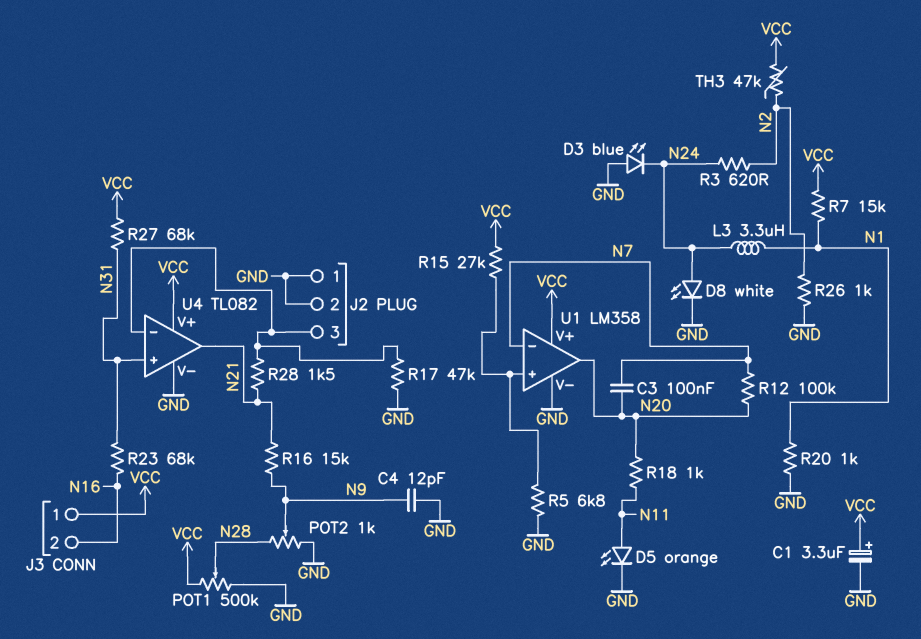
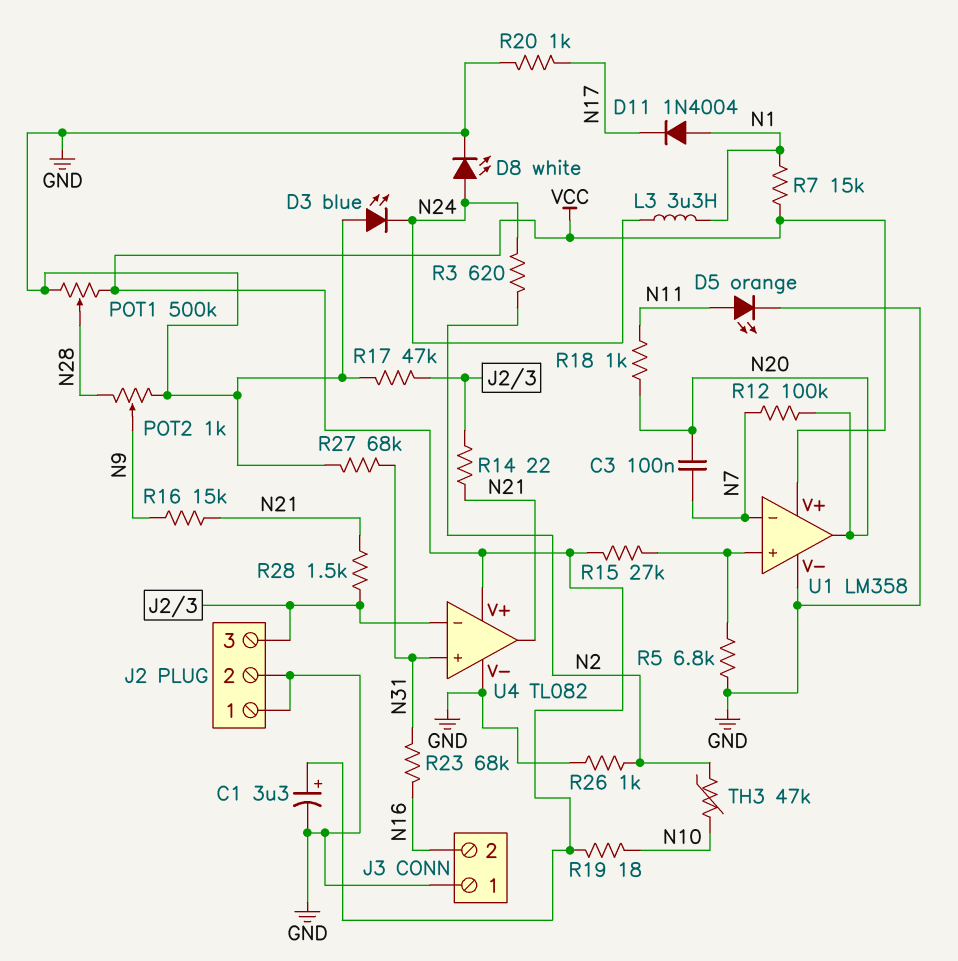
C4: 12pF (GND, N9) -> none
D11: none -> diode 1N4004 (A N1, K N17)
J3 pin 1: VCC -> GND
R14: none -> 22 (J2/3, N21)
R19: none -> 18 (N10, VCC)
R20: 1k (GND, N1) -> 1k (GND, N17)
R27: 68k (N31, VCC) -> 68k (GND, N31)
TH3: 47k (N2, VCC) -> 47k (N2, N10)

